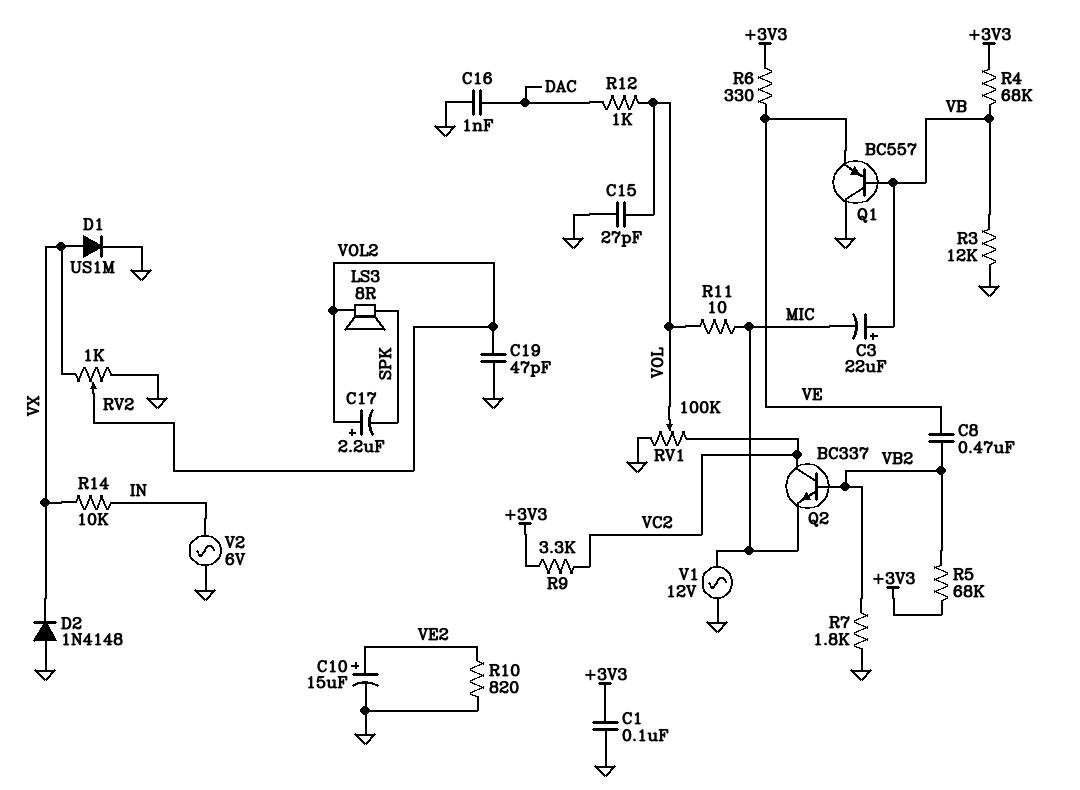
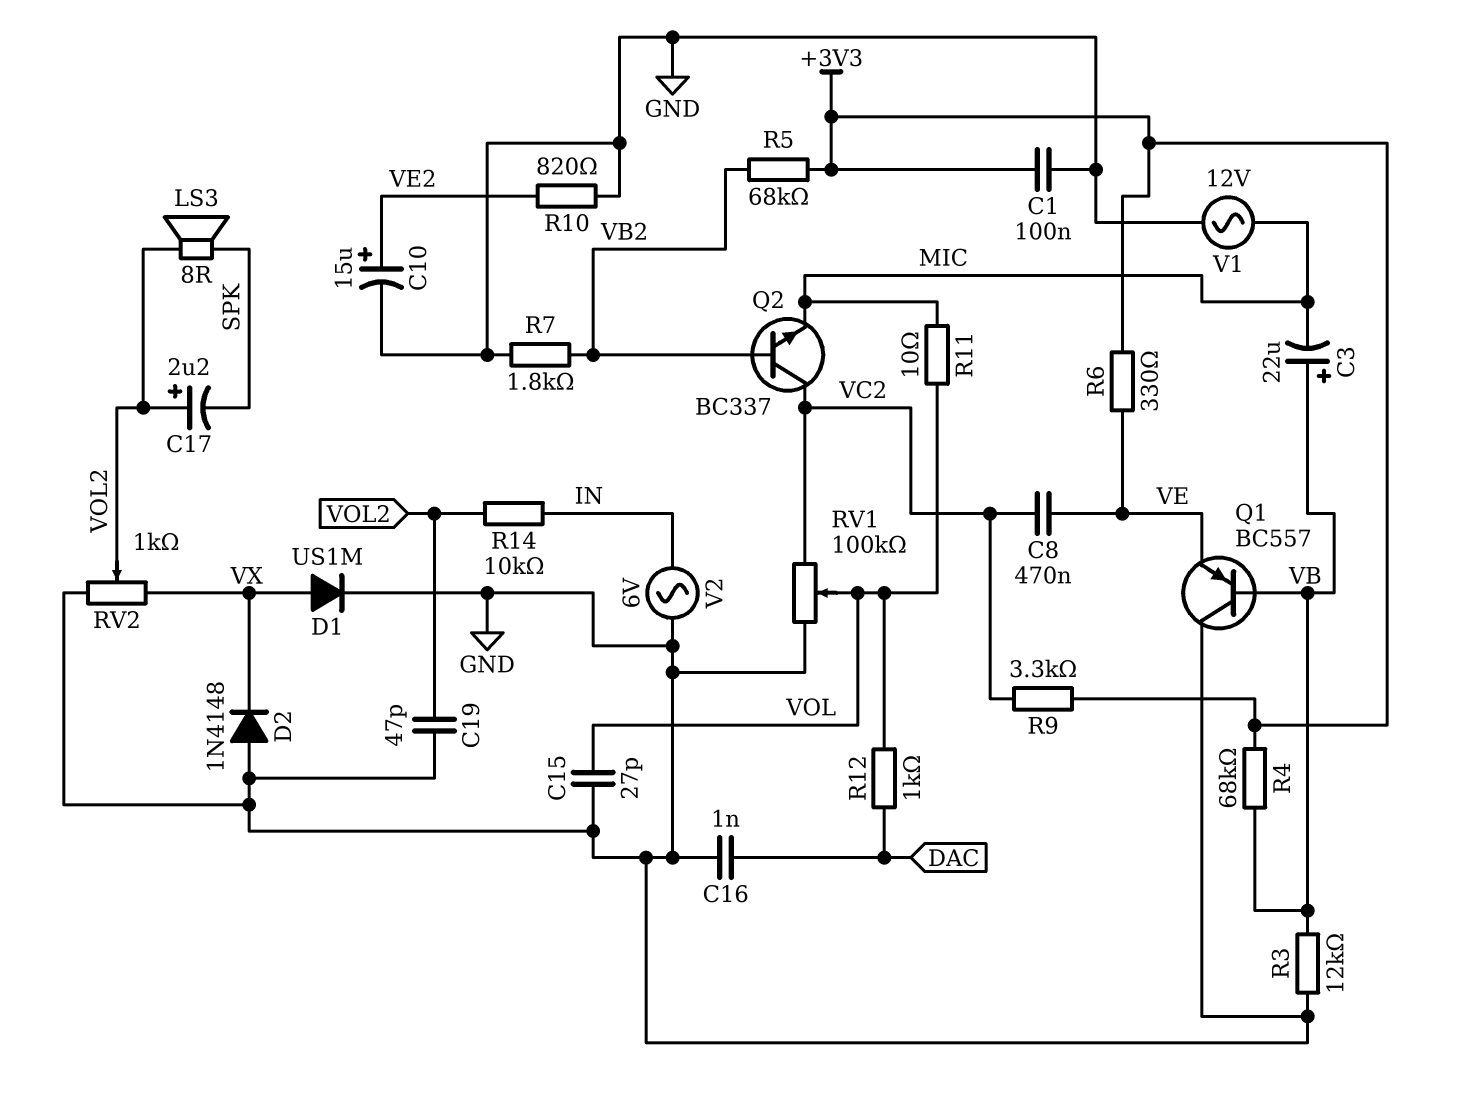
C8: 470nF (VB2, VE) -> 470nF (VC2, VE)
R14: 10k (IN, VX) -> 10k (IN, VOL2)

